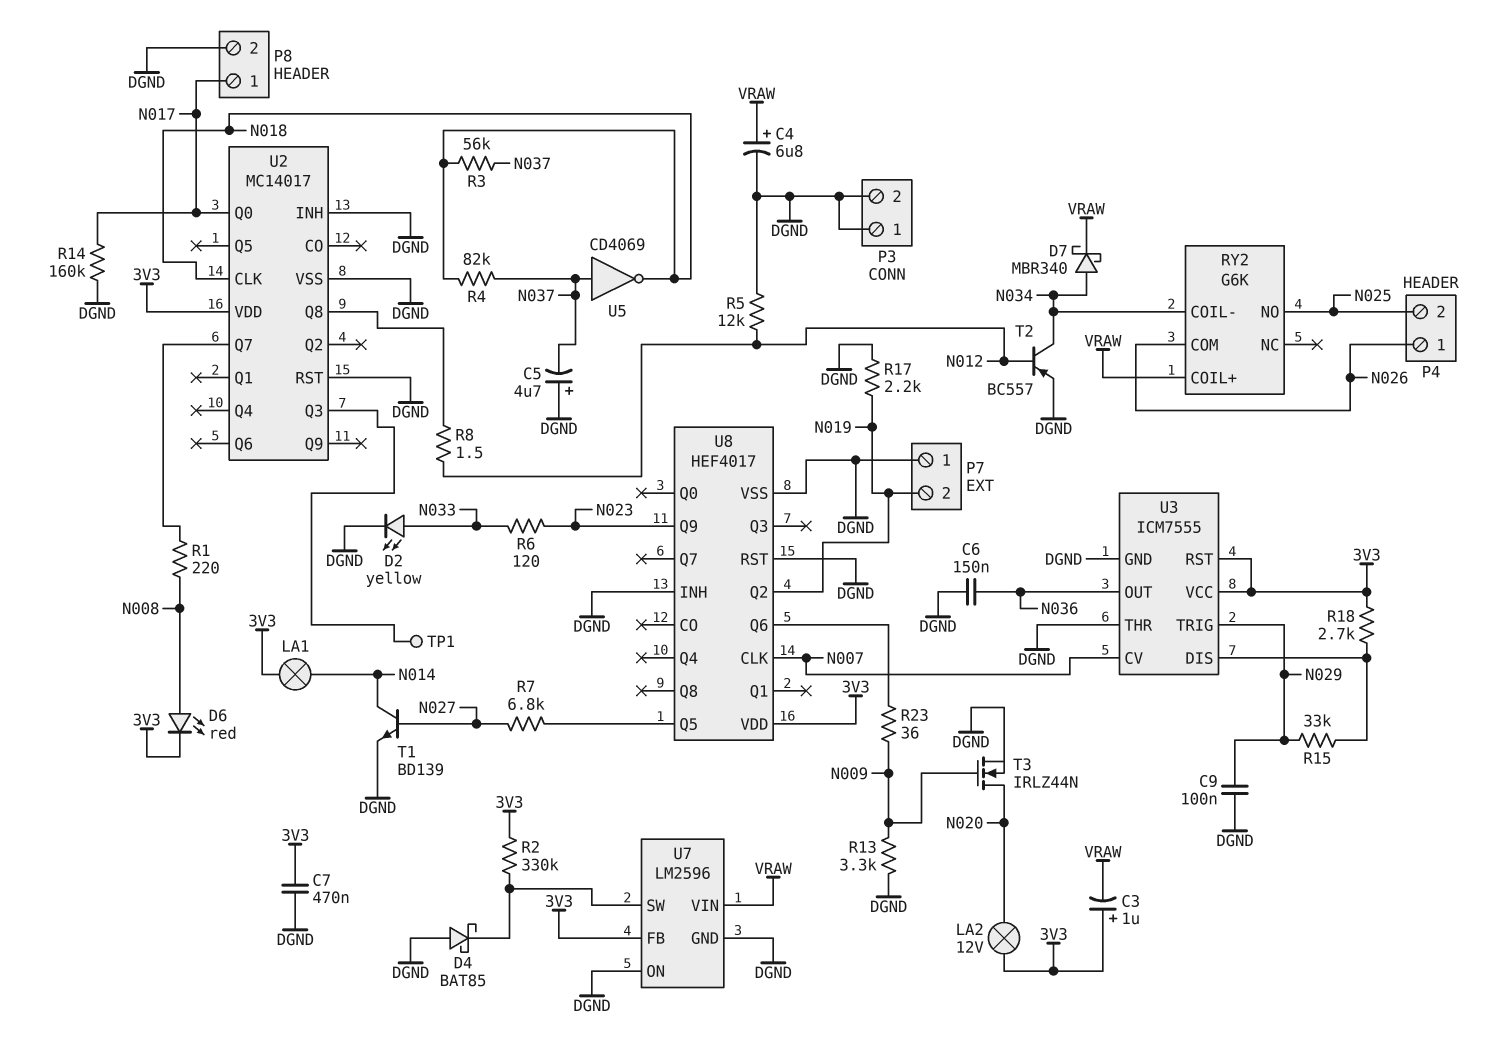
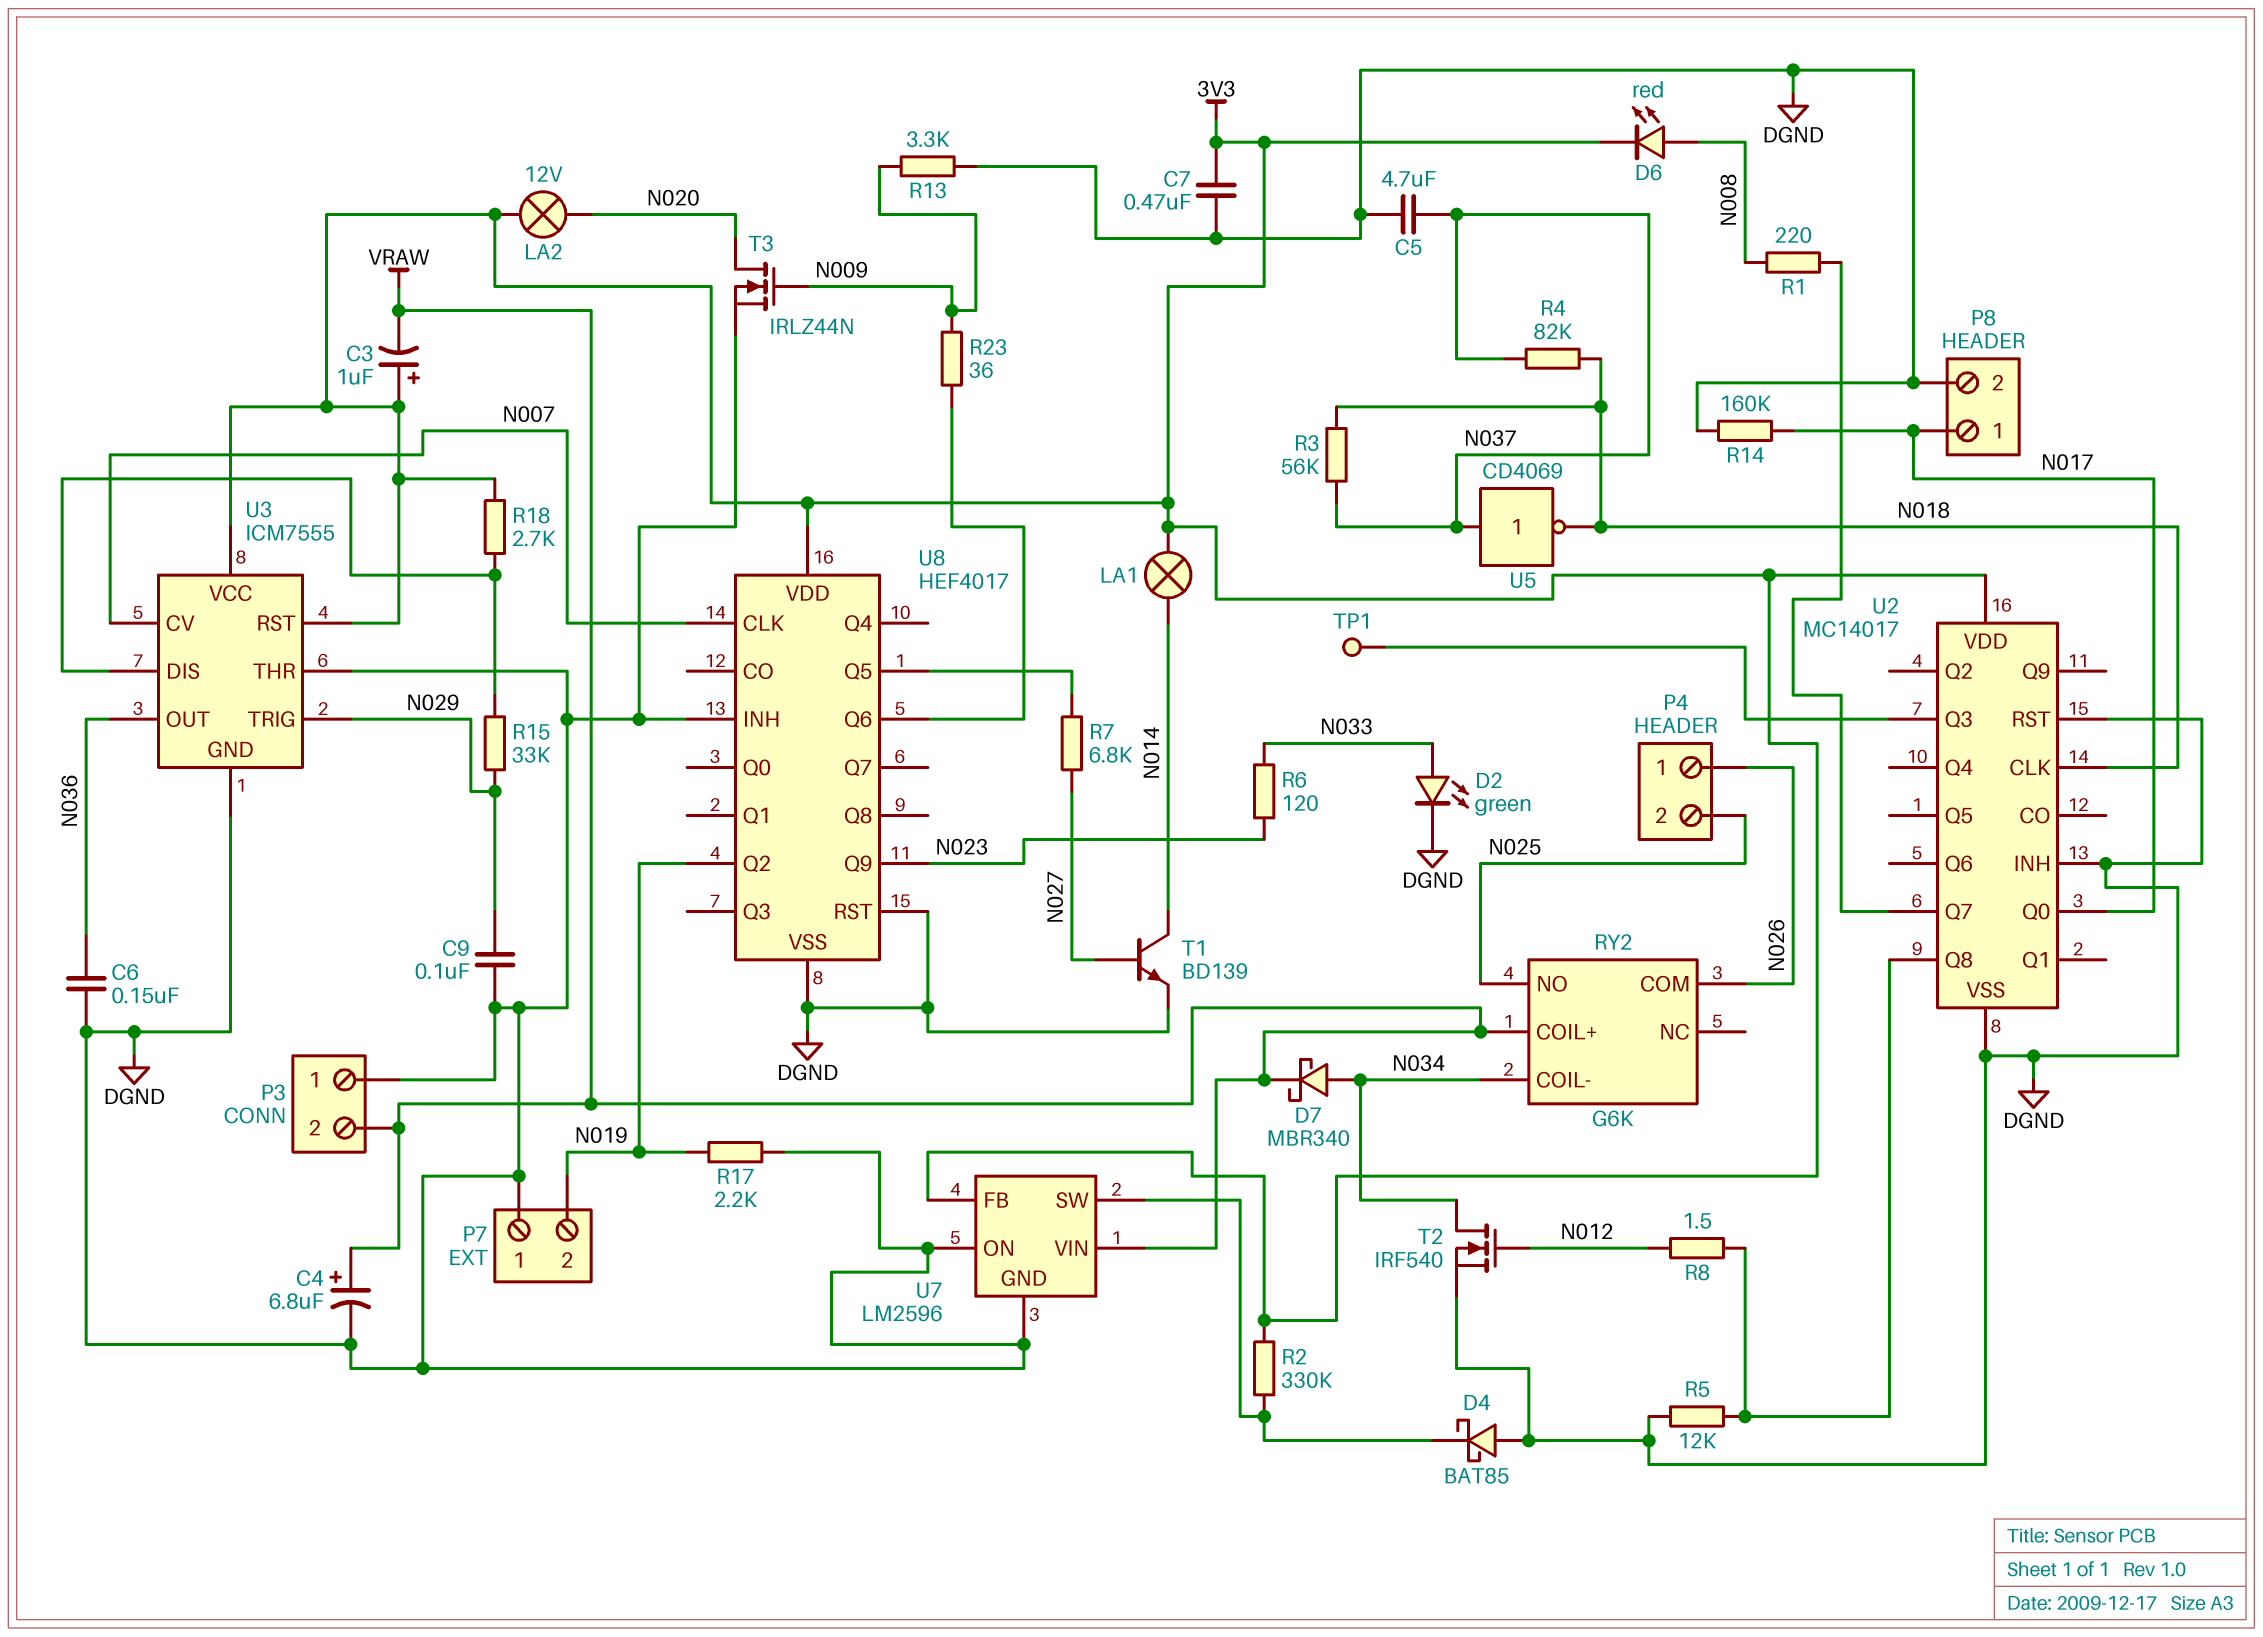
C5: 4.7uF (plus DGND, minus N037) -> 4.7uF (DGND, N037)
D2: LED yellow (A N033, K DGND) -> LED green (A N033, K DGND)
P3 pin 2: DGND -> VRAW
R5: 12k (DGND, N012) -> 12k (DGND, U2/Q8)
T2: PNP BC557 (B N012, C N034, E DGND) -> NMOS IRF540 (G N012, D N034, S DGND)

